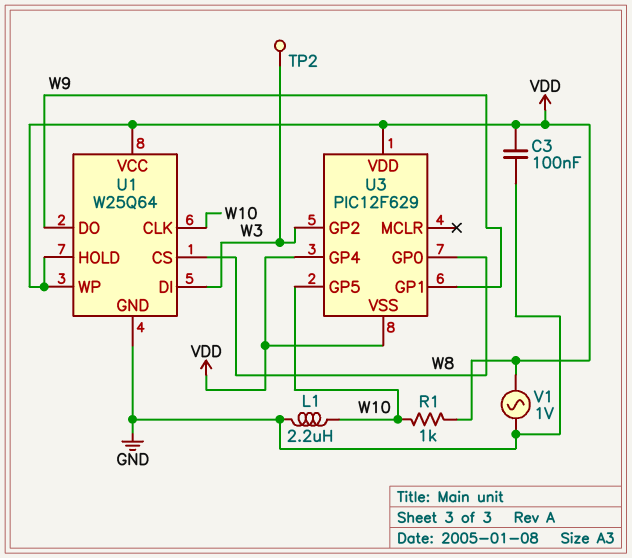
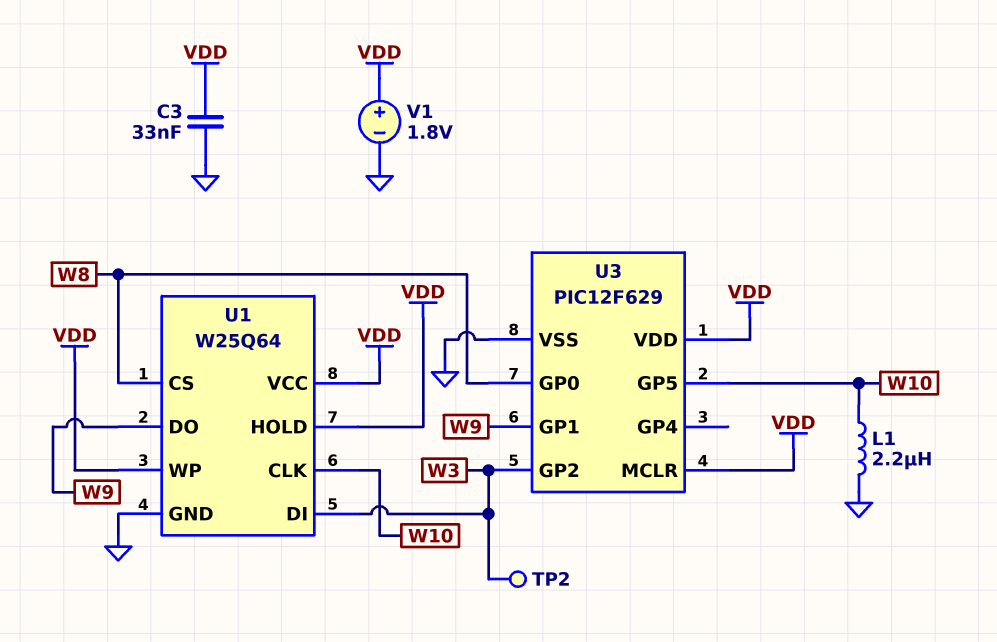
C3: 100nF (GND, VDD) -> 33nF (GND, VDD)
R1: 1k (VDD, W10) -> none
U3 pin GP4: VDD -> none
U3 pin MCLR: none -> VDD
U3 pin VSS: VDD -> GND
V1: AC 1V (GND, VDD) -> 1.8V (plus VDD, minus GND)

